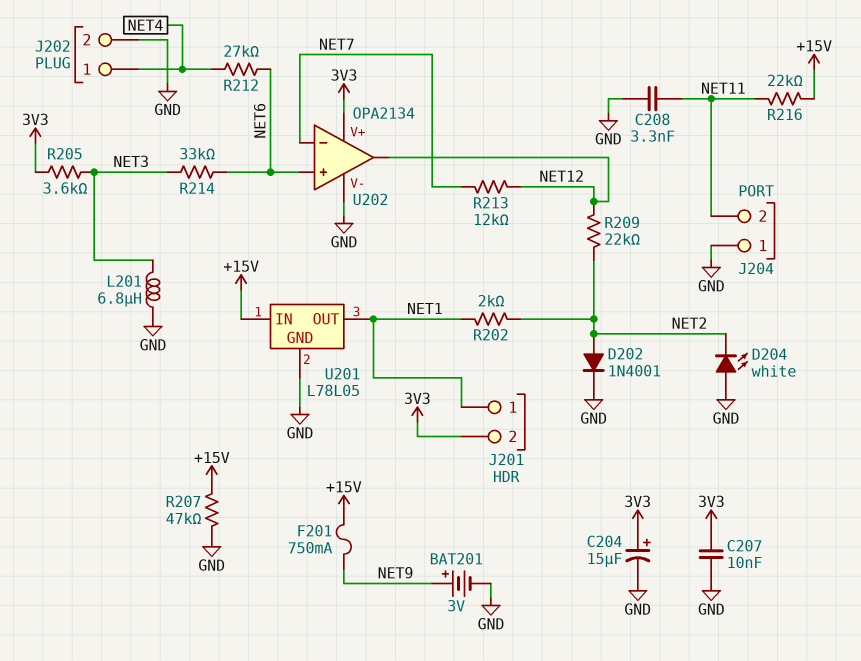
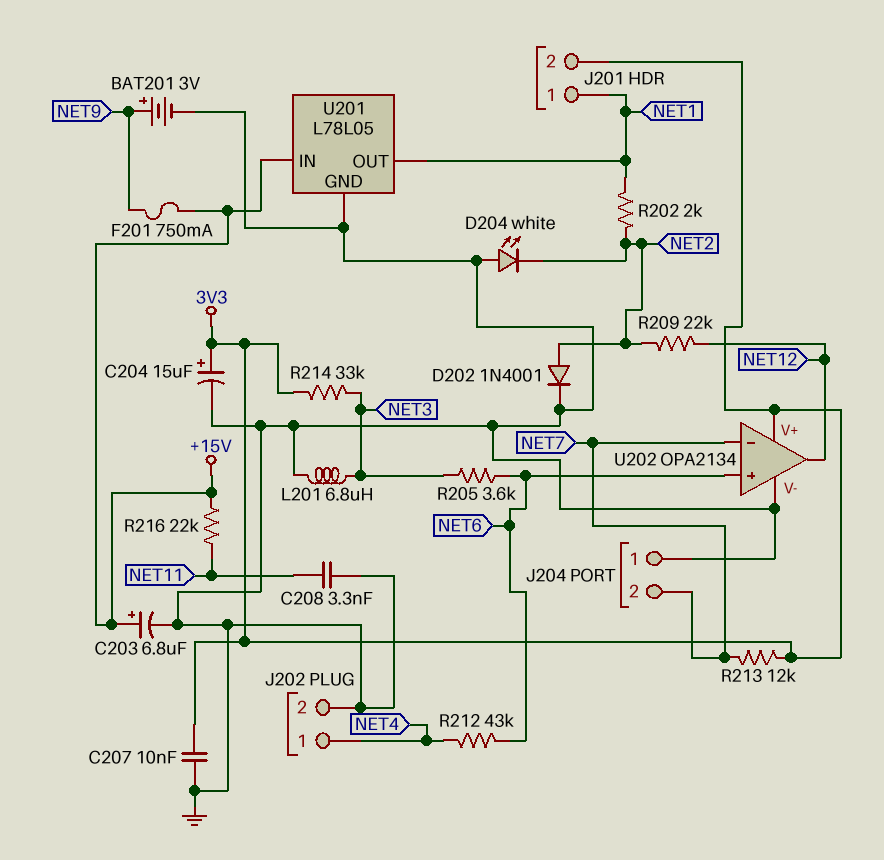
C203: none -> 6.8uF (plus +15V, minus GND)
J204 pin 2: NET11 -> NET7
R205: 3.6k (3V3, NET3) -> 3.6k (NET3, NET6)
R207: 47k (+15V, GND) -> none
R212: 27k (NET4, NET6) -> 43k (NET4, NET6)
R213: 12k (NET7, NET12) -> 12k (3V3, NET7)
R214: 33k (NET3, NET6) -> 33k (3V3, NET3)

